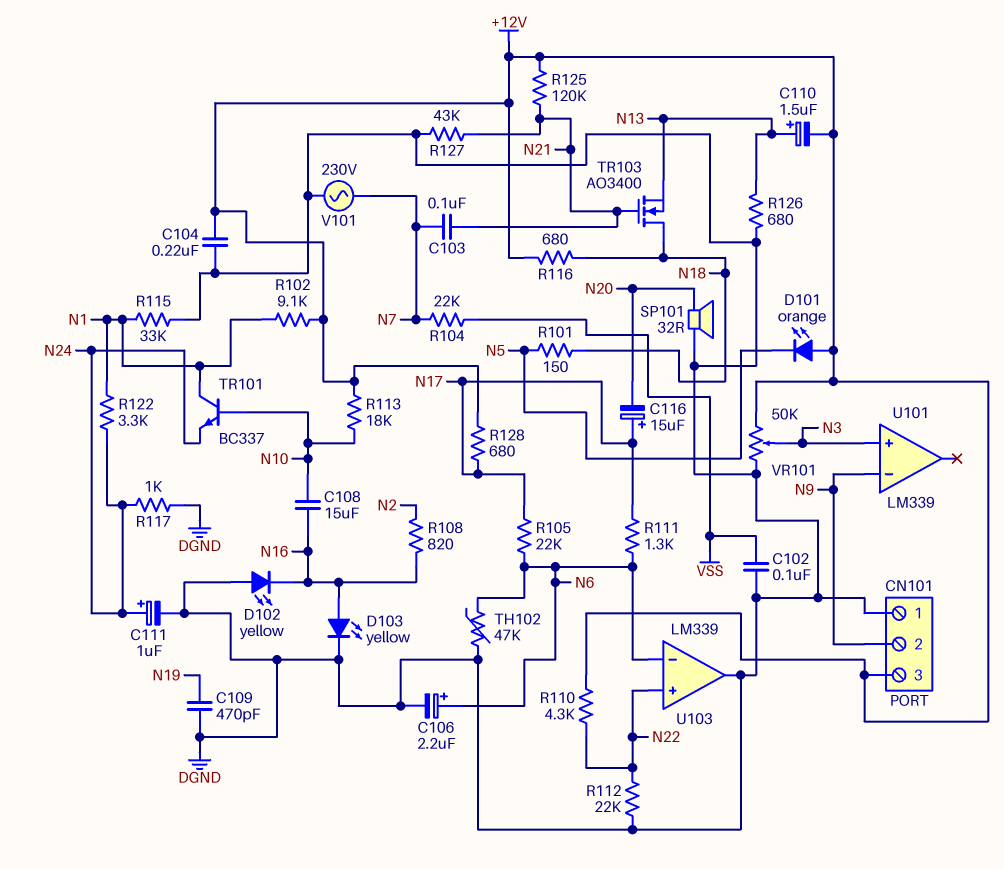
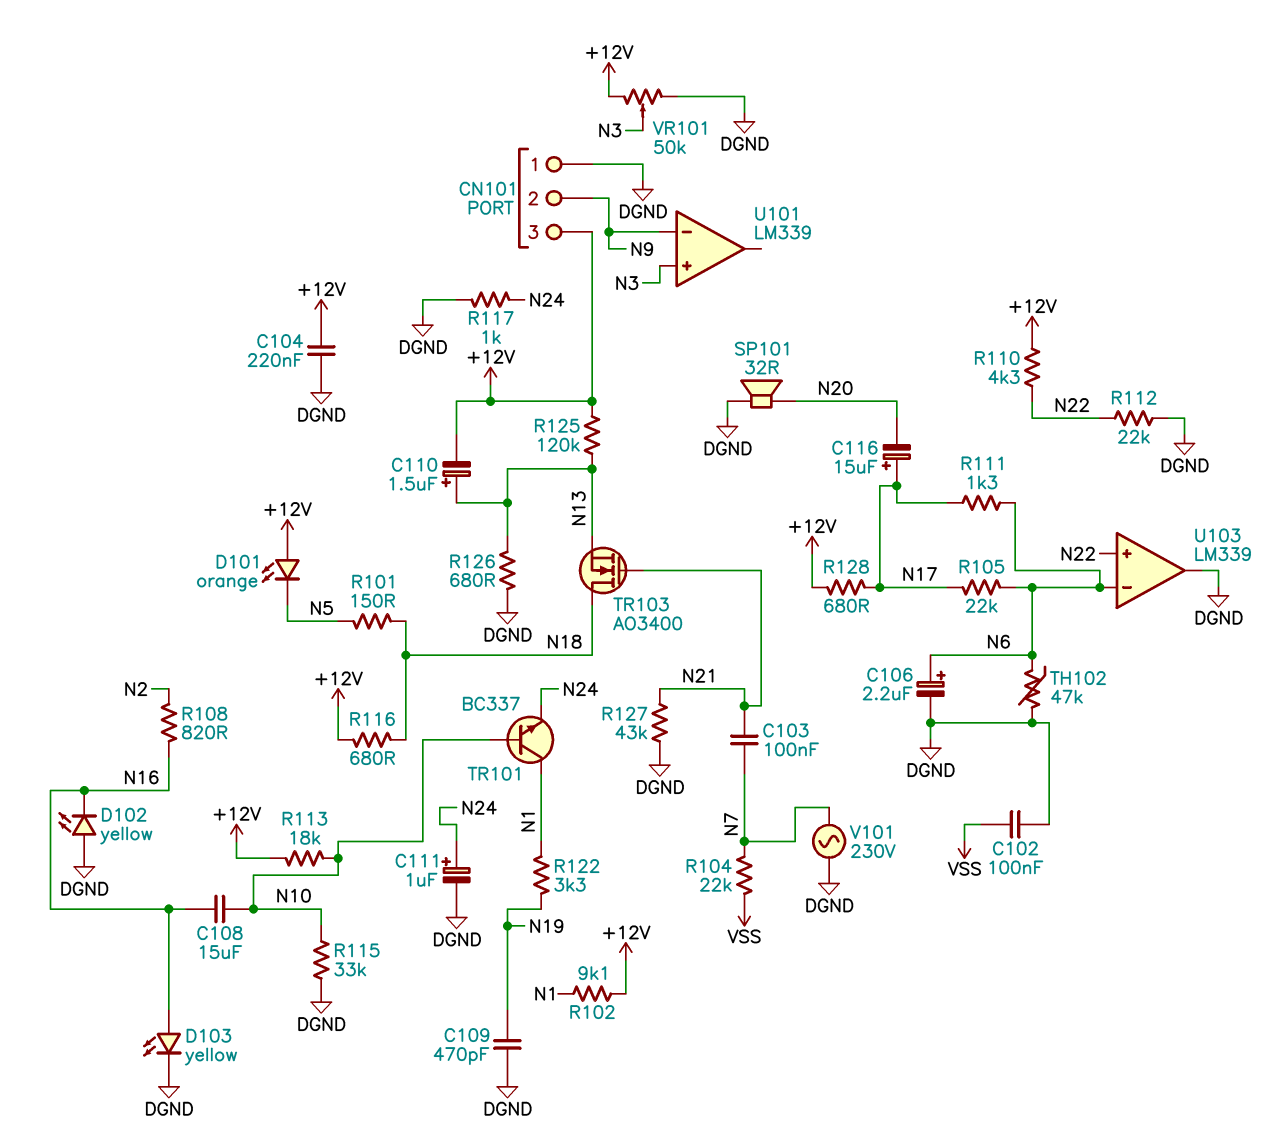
R115: 33k (DGND, N1) -> 33k (DGND, N10)
R122: 3.3k (N1, N24) -> 3.3k (N1, N19)
R125: 120k (+12V, N21) -> 120k (+12V, N13)

